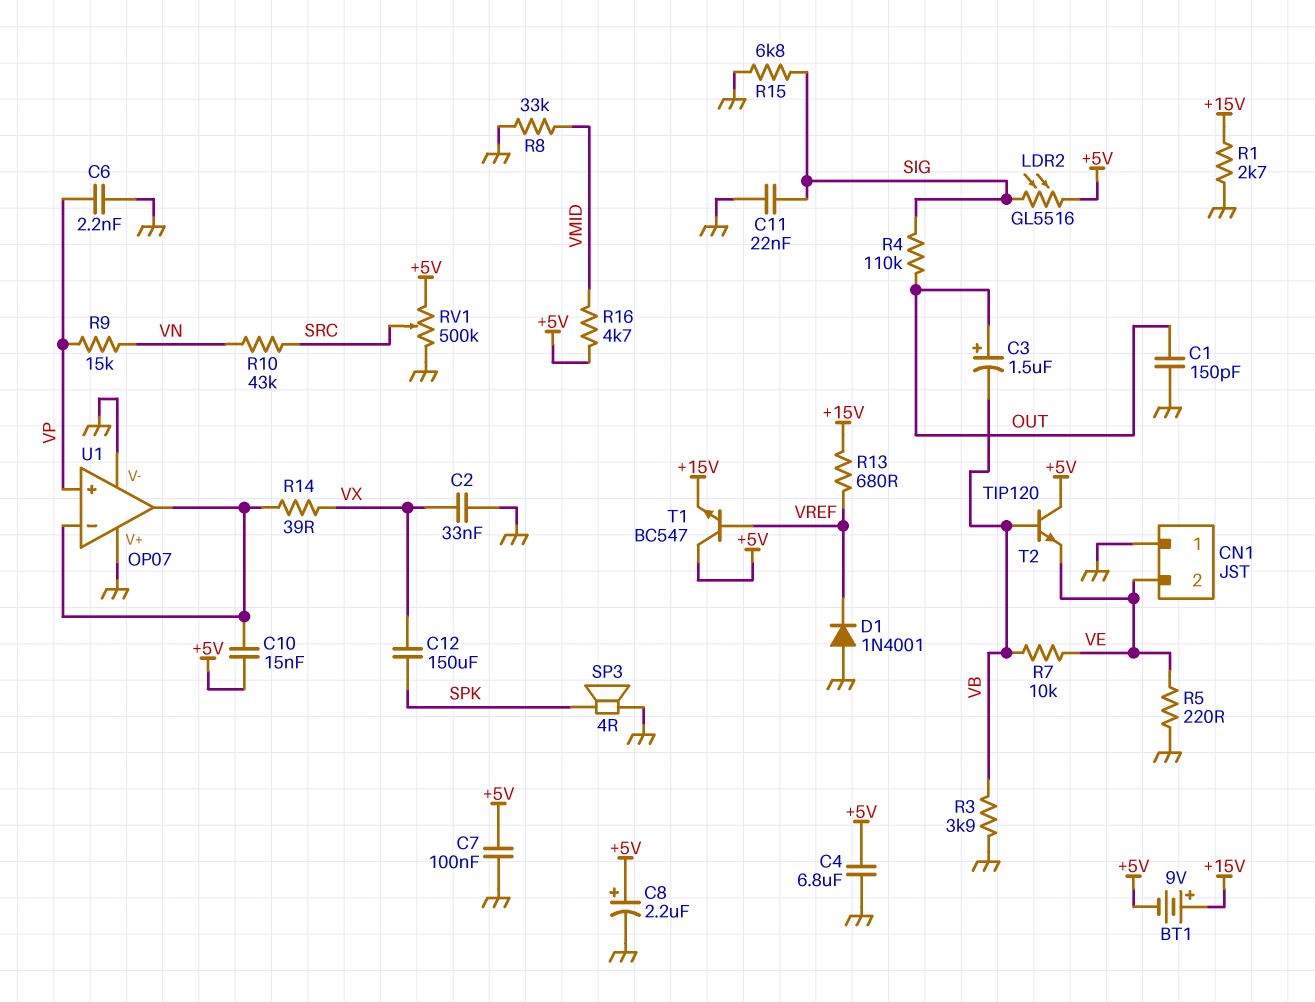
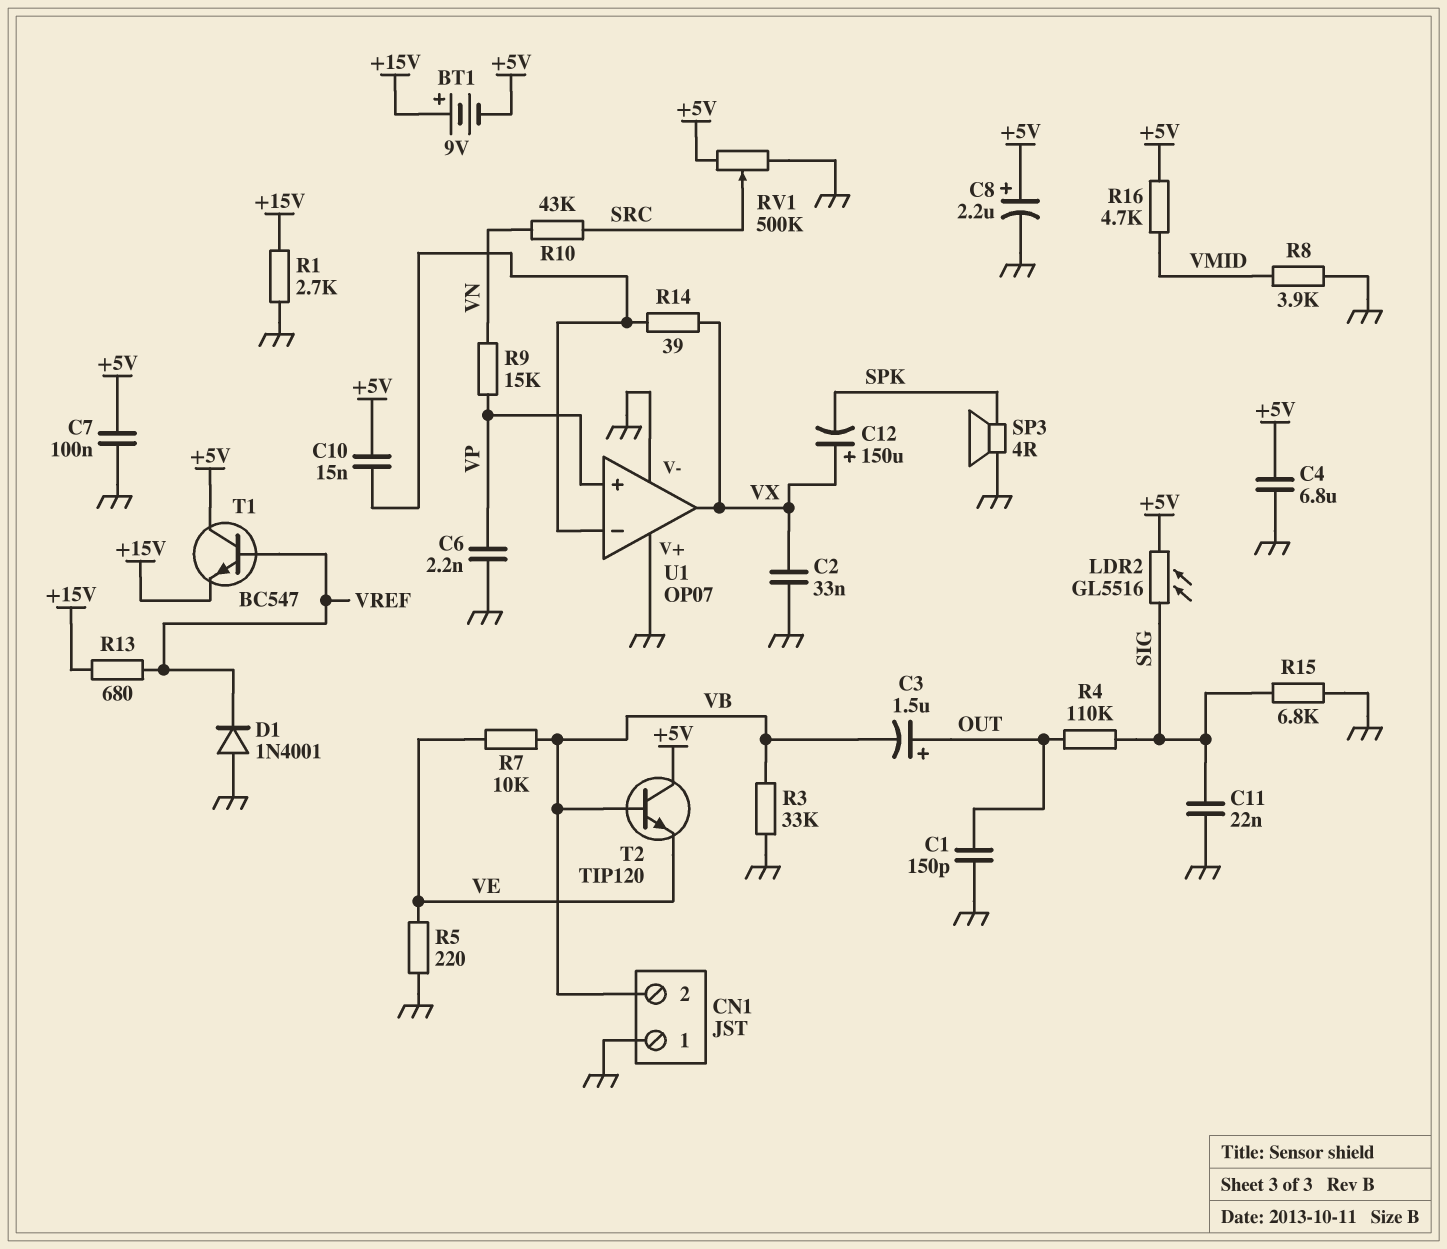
C12: 150uF (SPK, VX) -> 150uF (plus VX, minus SPK)
CN1 pin 2: VE -> VB
R3: 3.9k (GND, VB) -> 33k (GND, VB)
R8: 33k (GND, VMID) -> 3.9k (GND, VMID)
U1 pin out: U1/in- -> VX

